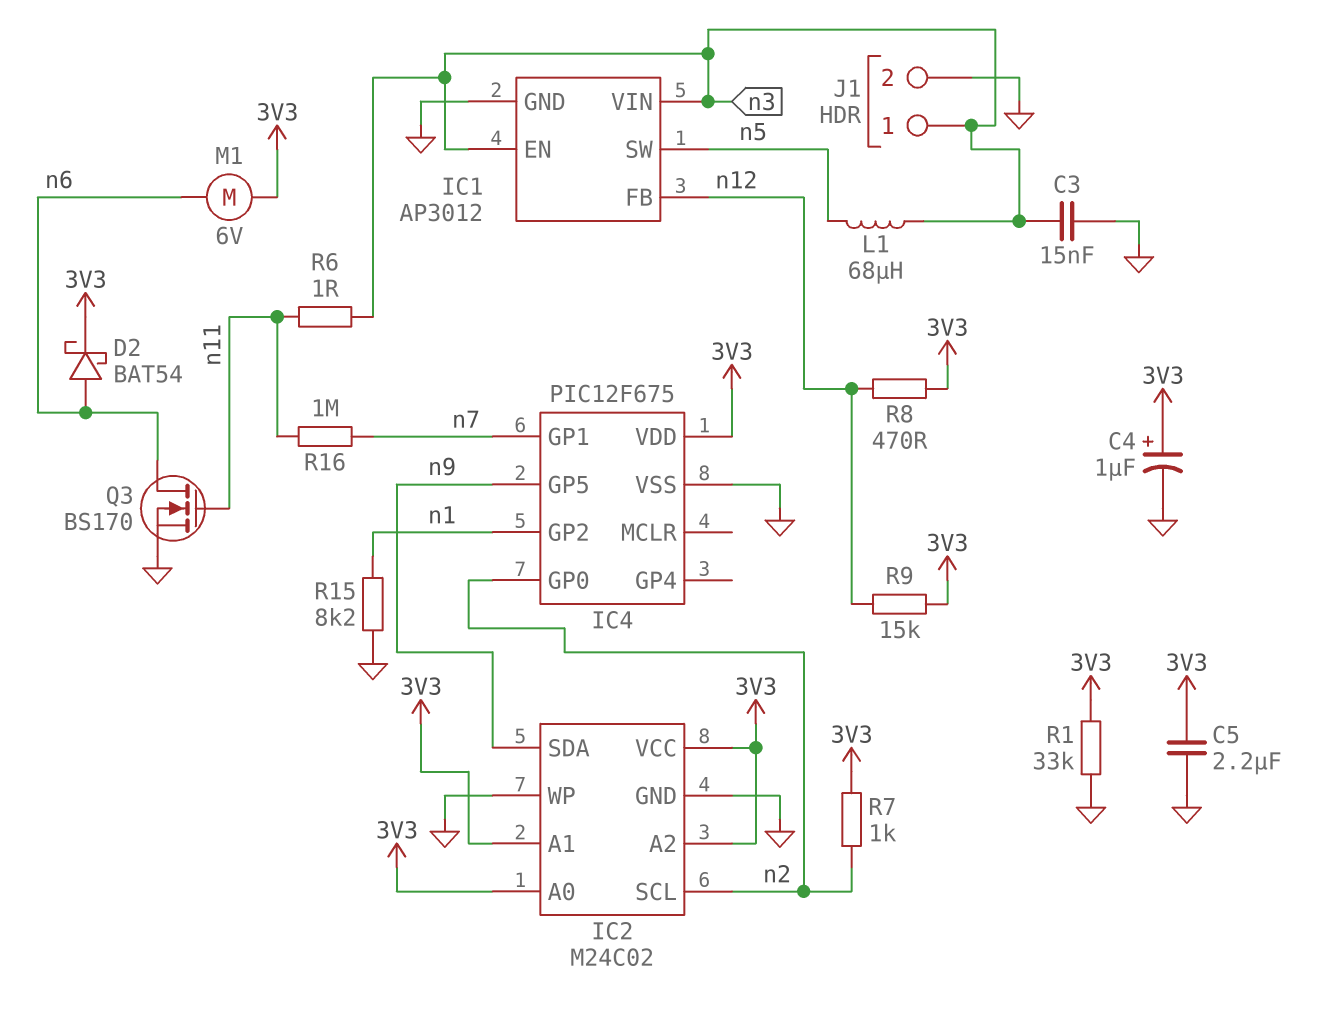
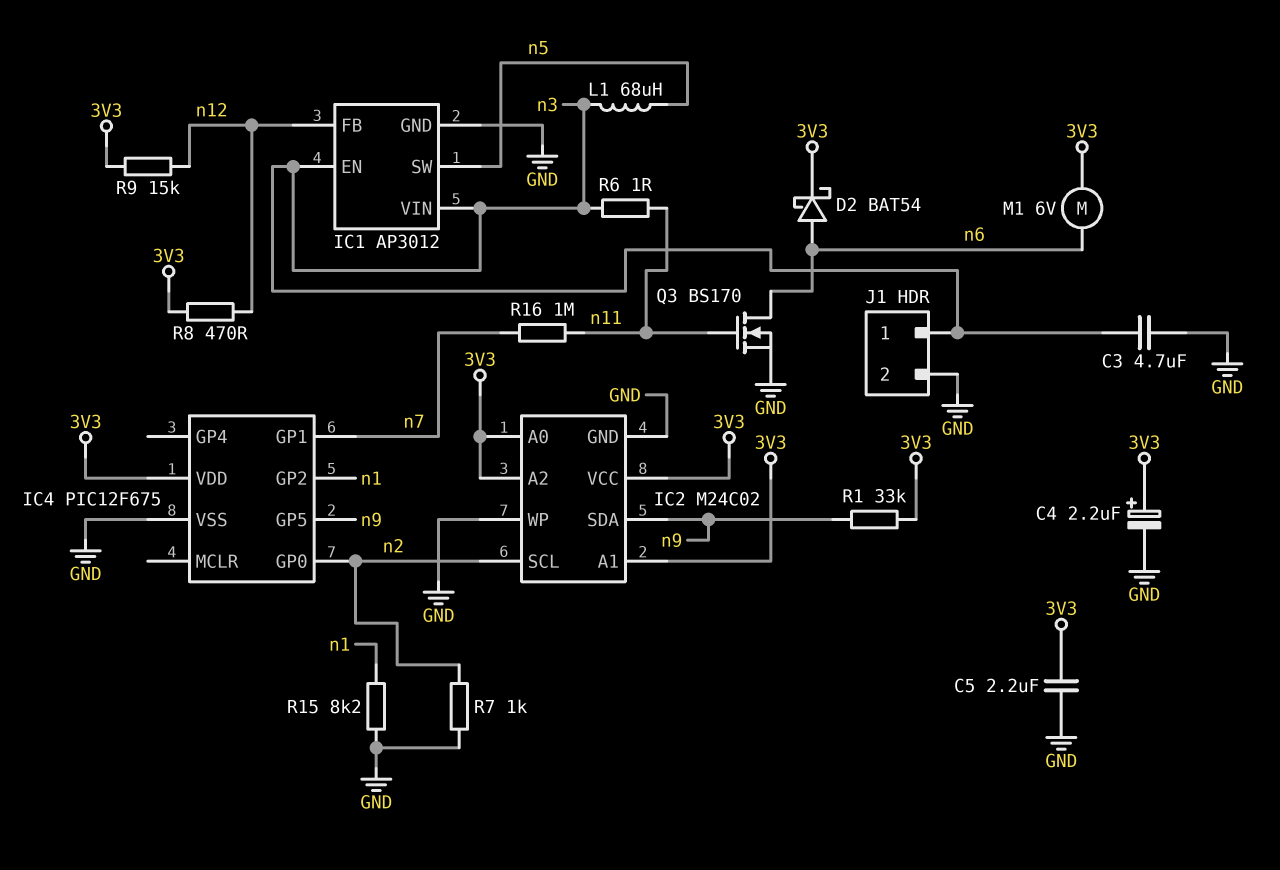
C3: 15nF (GND, n3) -> 4.7uF (GND, n3)
C4: 1uF (plus 3V3, minus GND) -> 2.2uF (plus 3V3, minus GND)
R1: 33k (3V3, GND) -> 33k (3V3, n9)
R7: 1k (3V3, n2) -> 1k (GND, n2)

